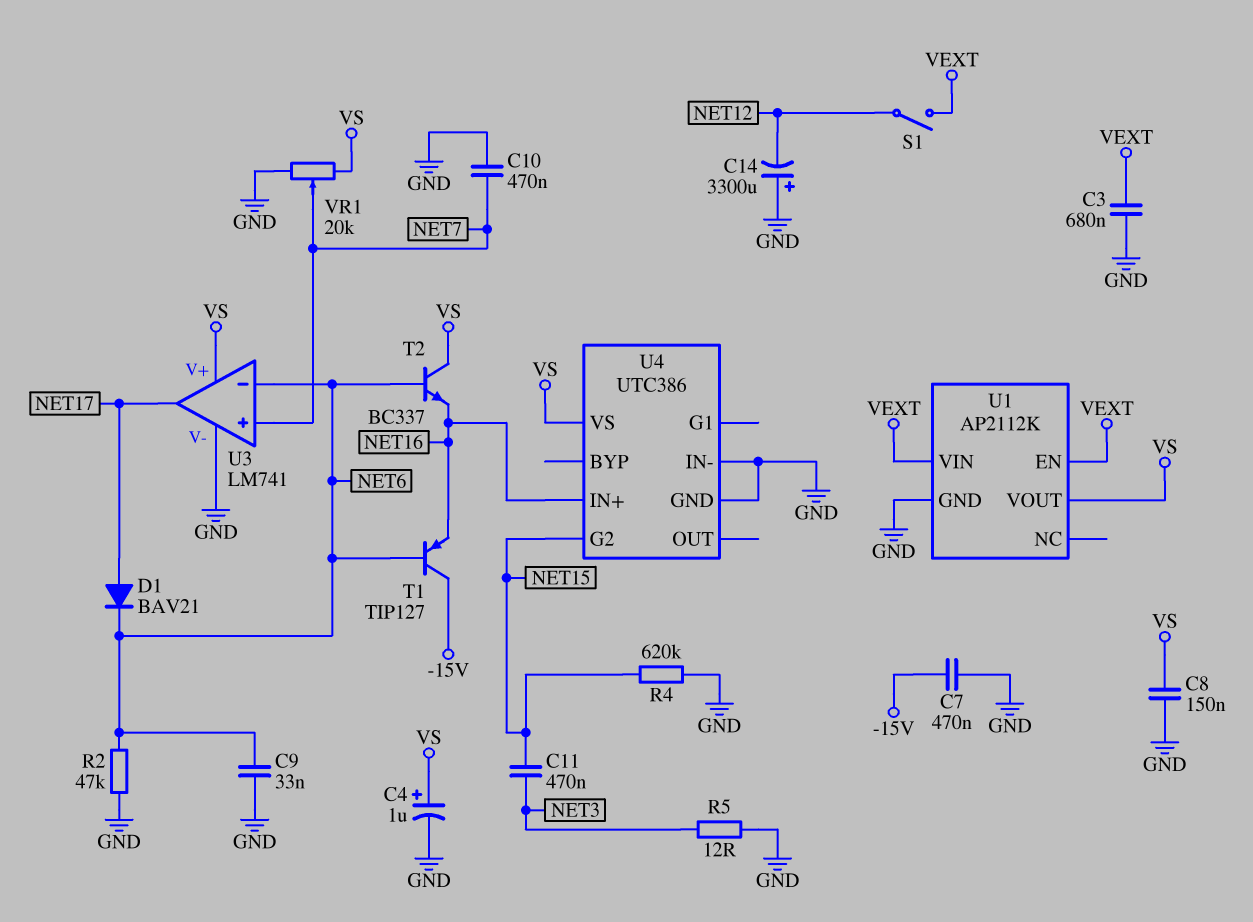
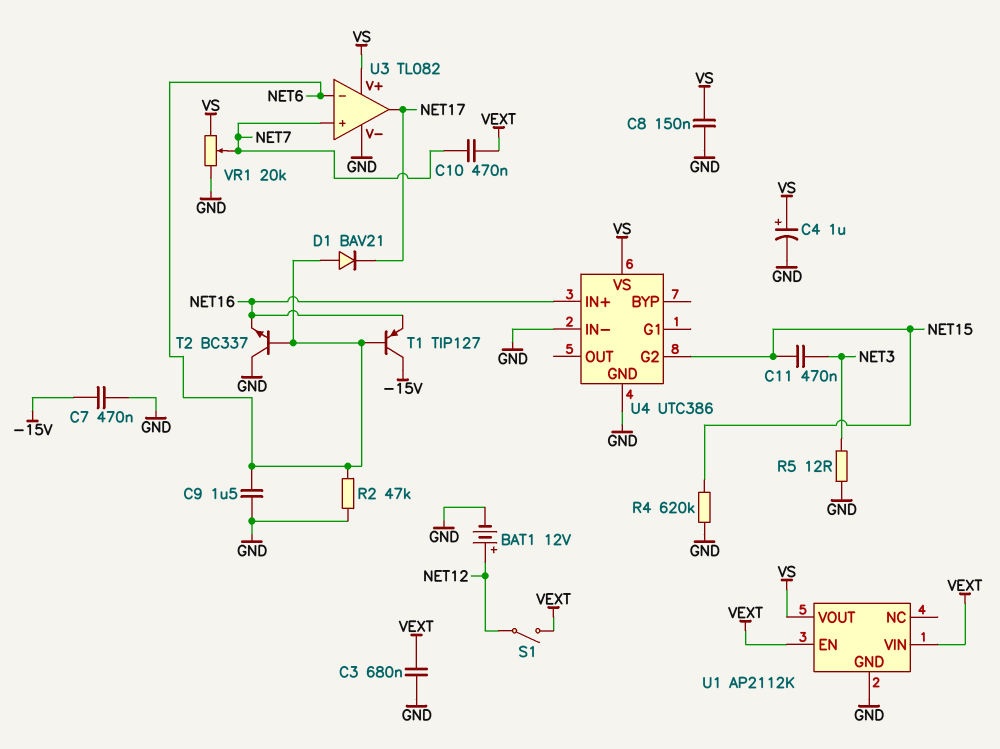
BAT1: none -> 12V (plus NET12, minus GND)
C9: 33nF (GND, NET6) -> 1.5uF (GND, NET6)
C10: 470nF (GND, NET7) -> 470nF (NET7, VEXT)
C14: 3300uF (plus GND, minus NET12) -> none
D1: diode BAV21 (A NET17, K NET6) -> diode BAV21 (A NET6, K NET17)
T2: NPN BC337 (B NET6, C VS, E NET16) -> NPN BC337 (B NET6, C GND, E NET16)
U3: LM741 -> TL082

